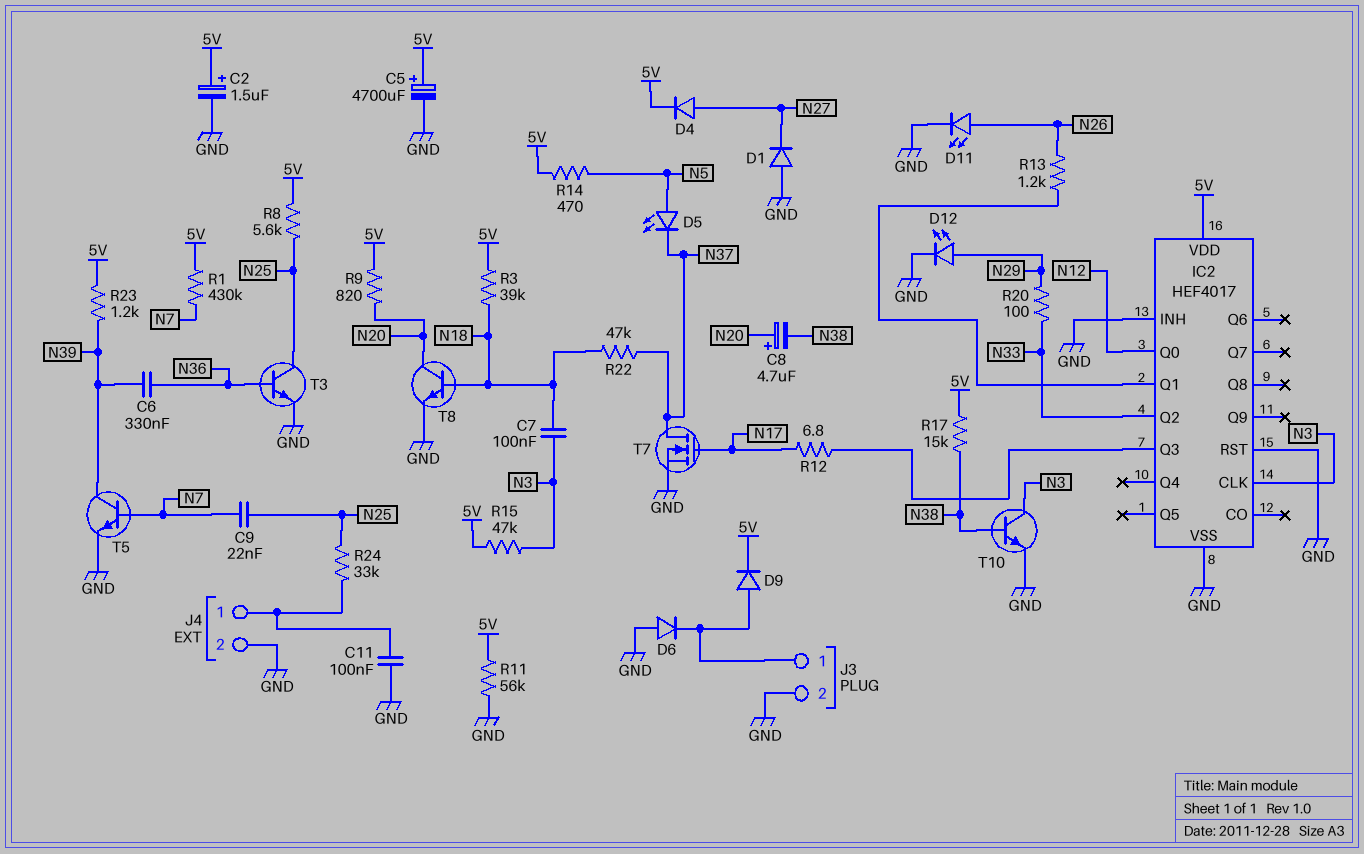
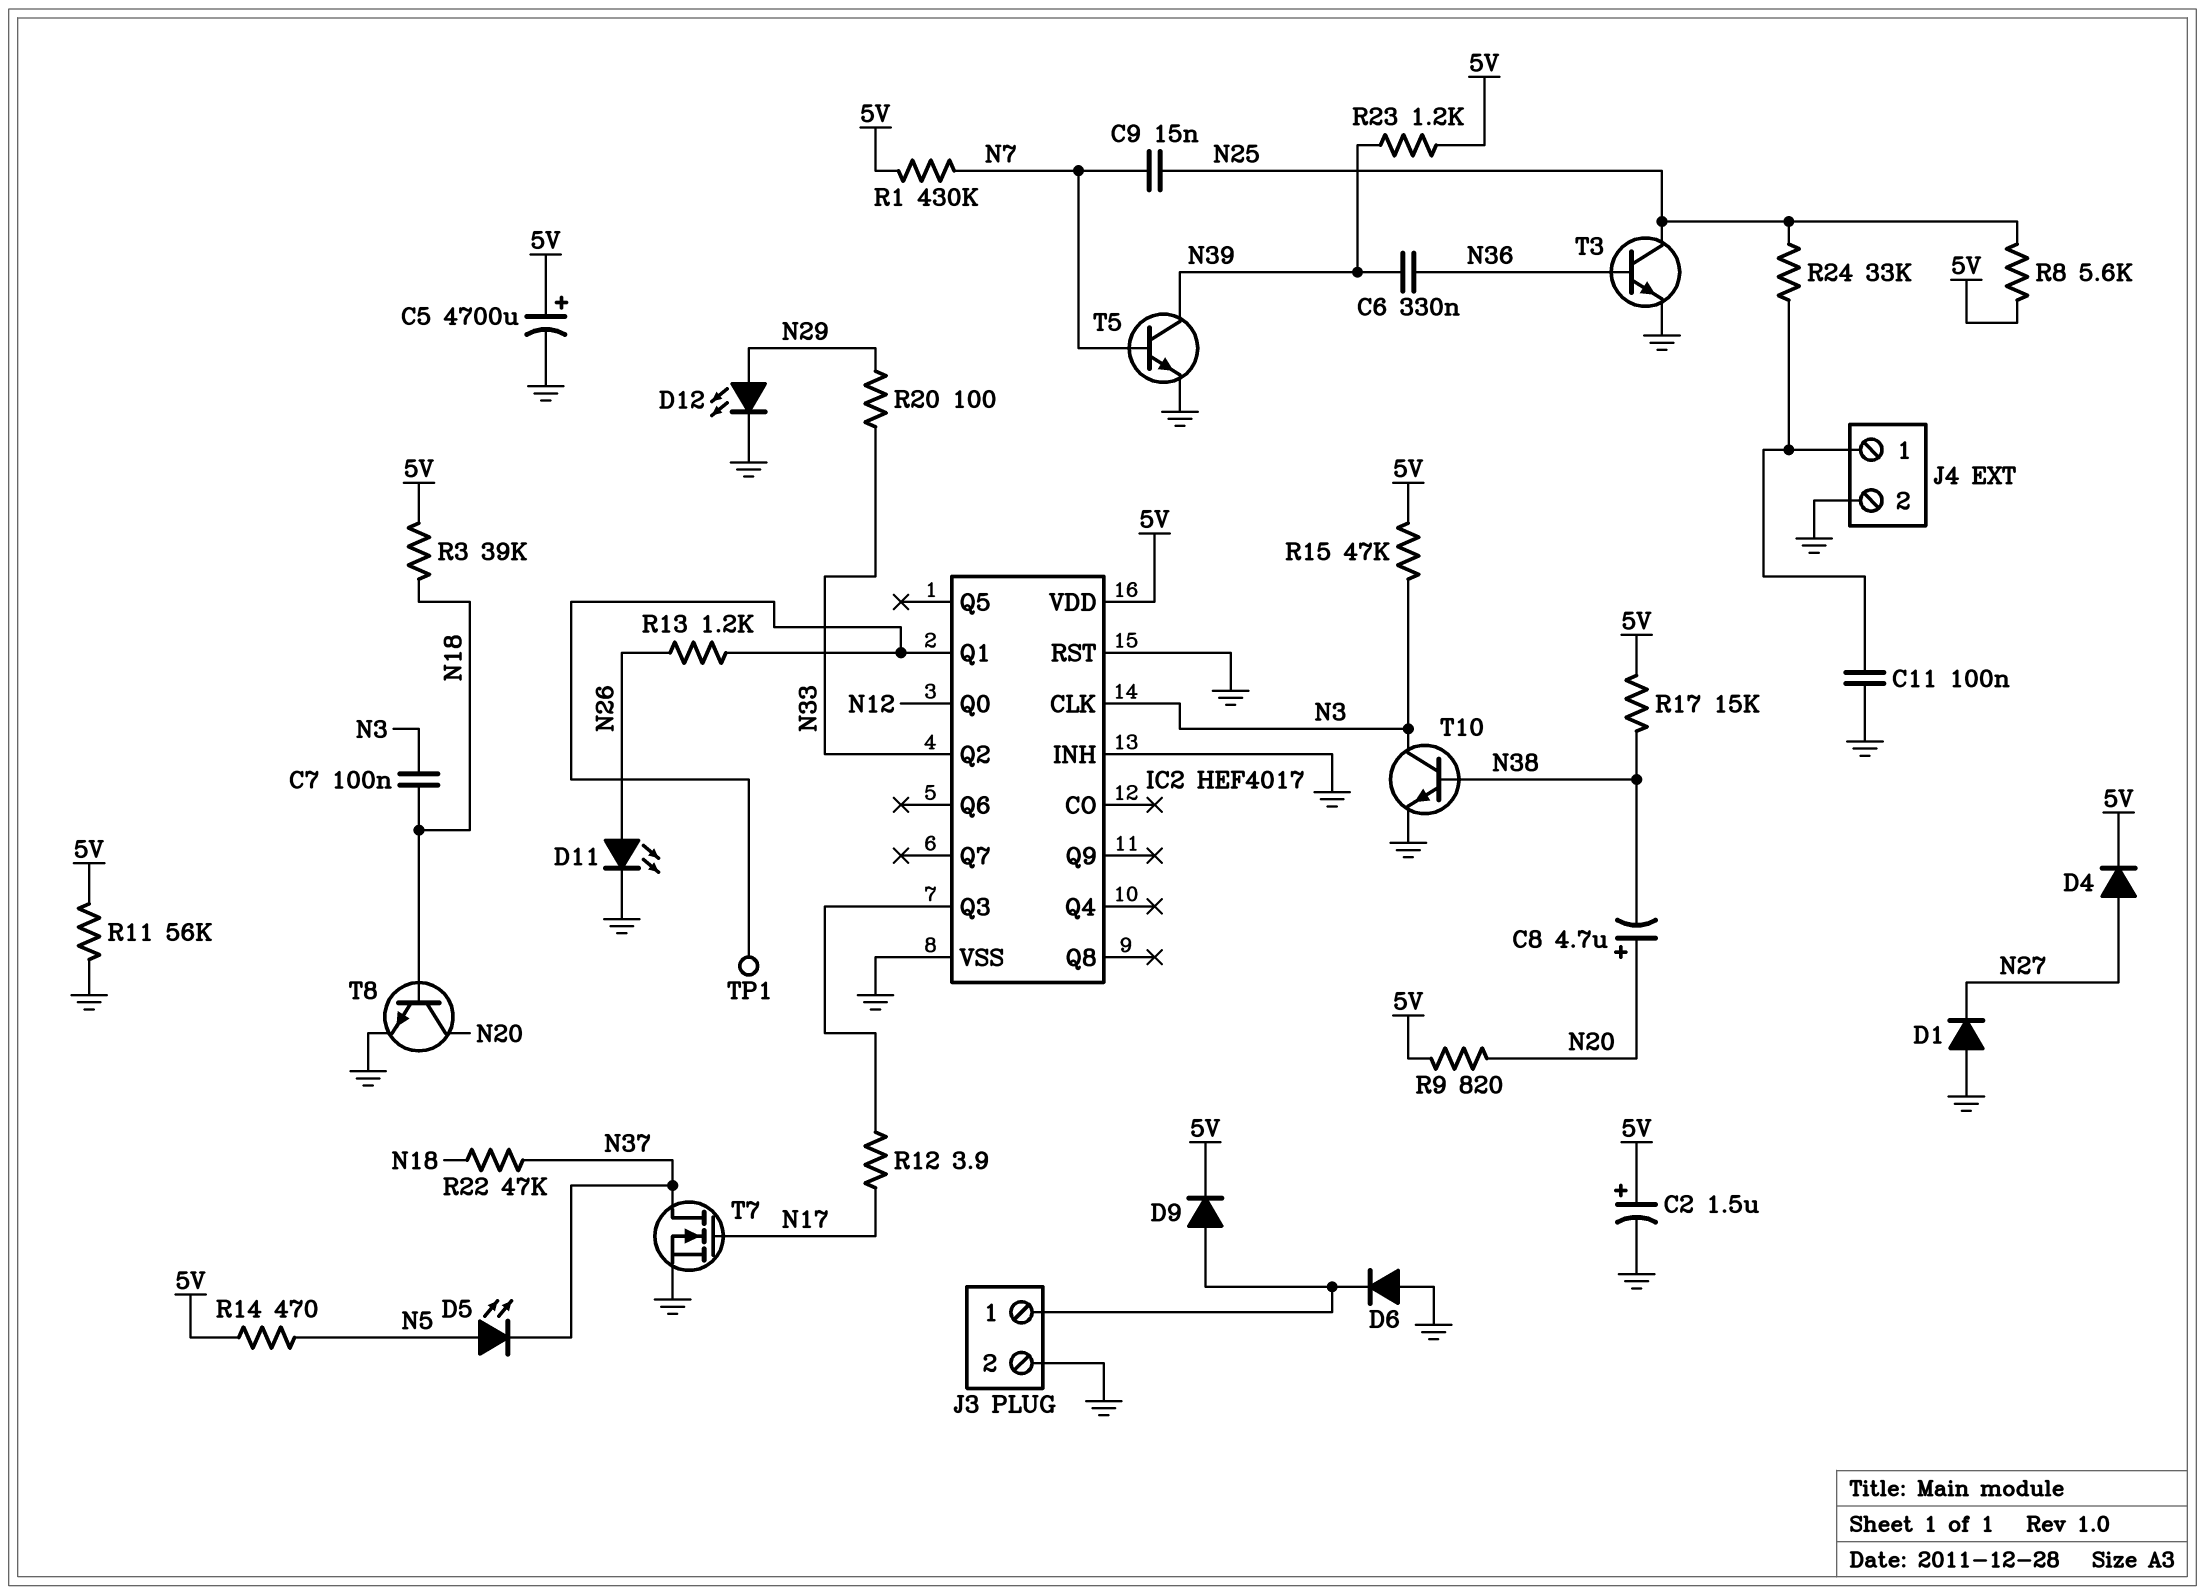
C9: 22nF (N7, N25) -> 15nF (N7, N25)
R12: 6.8 (IC2/Q3, N17) -> 3.9 (IC2/Q3, N17)
TP1: none -> test point (IC2/Q1)

